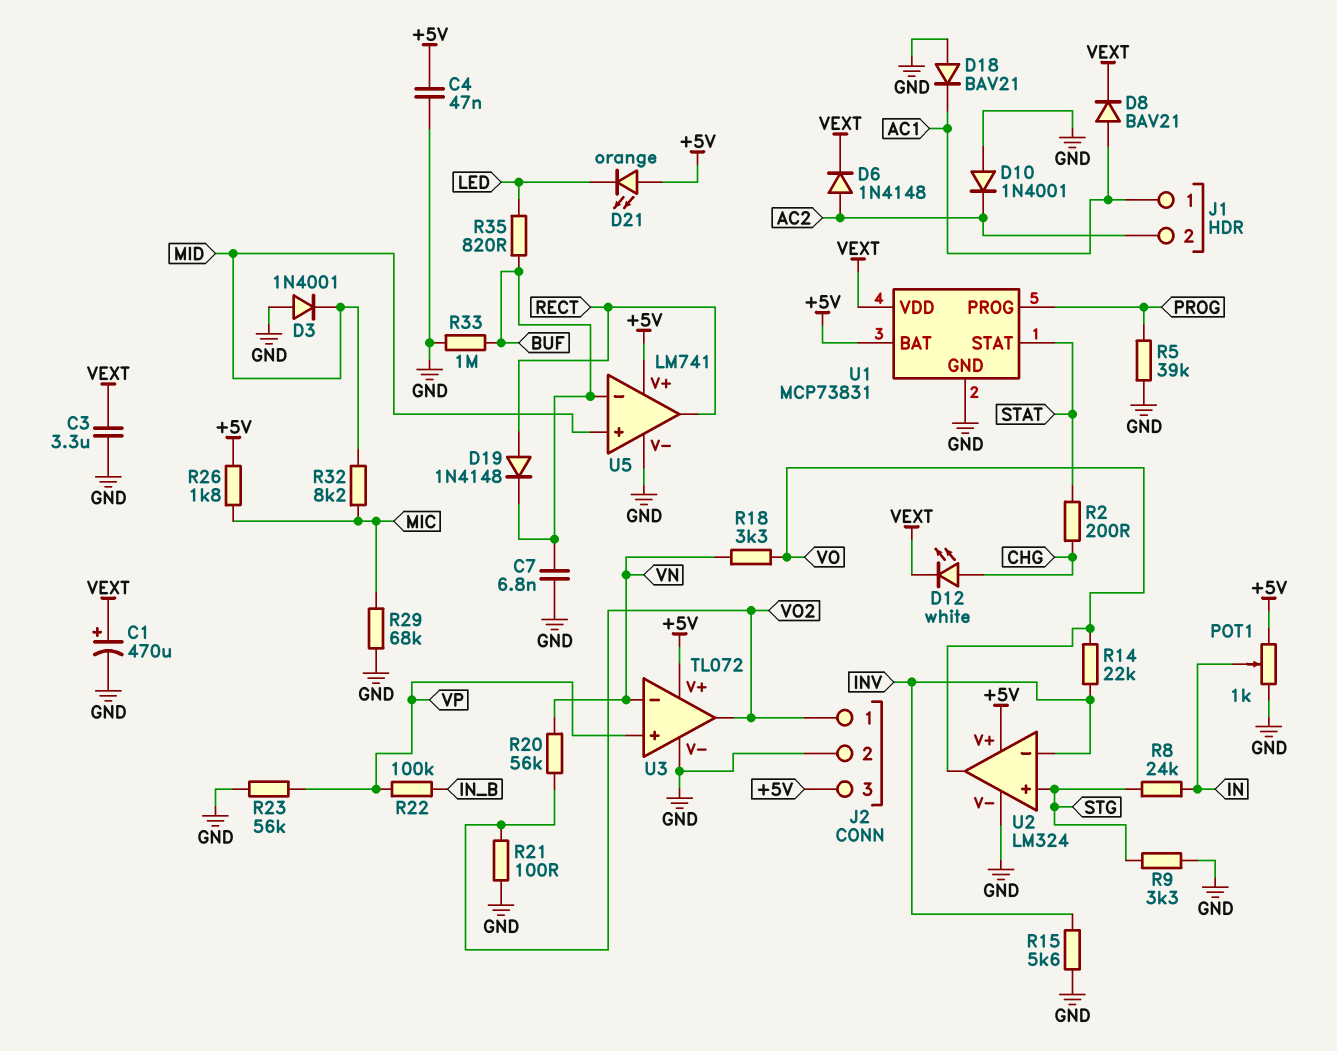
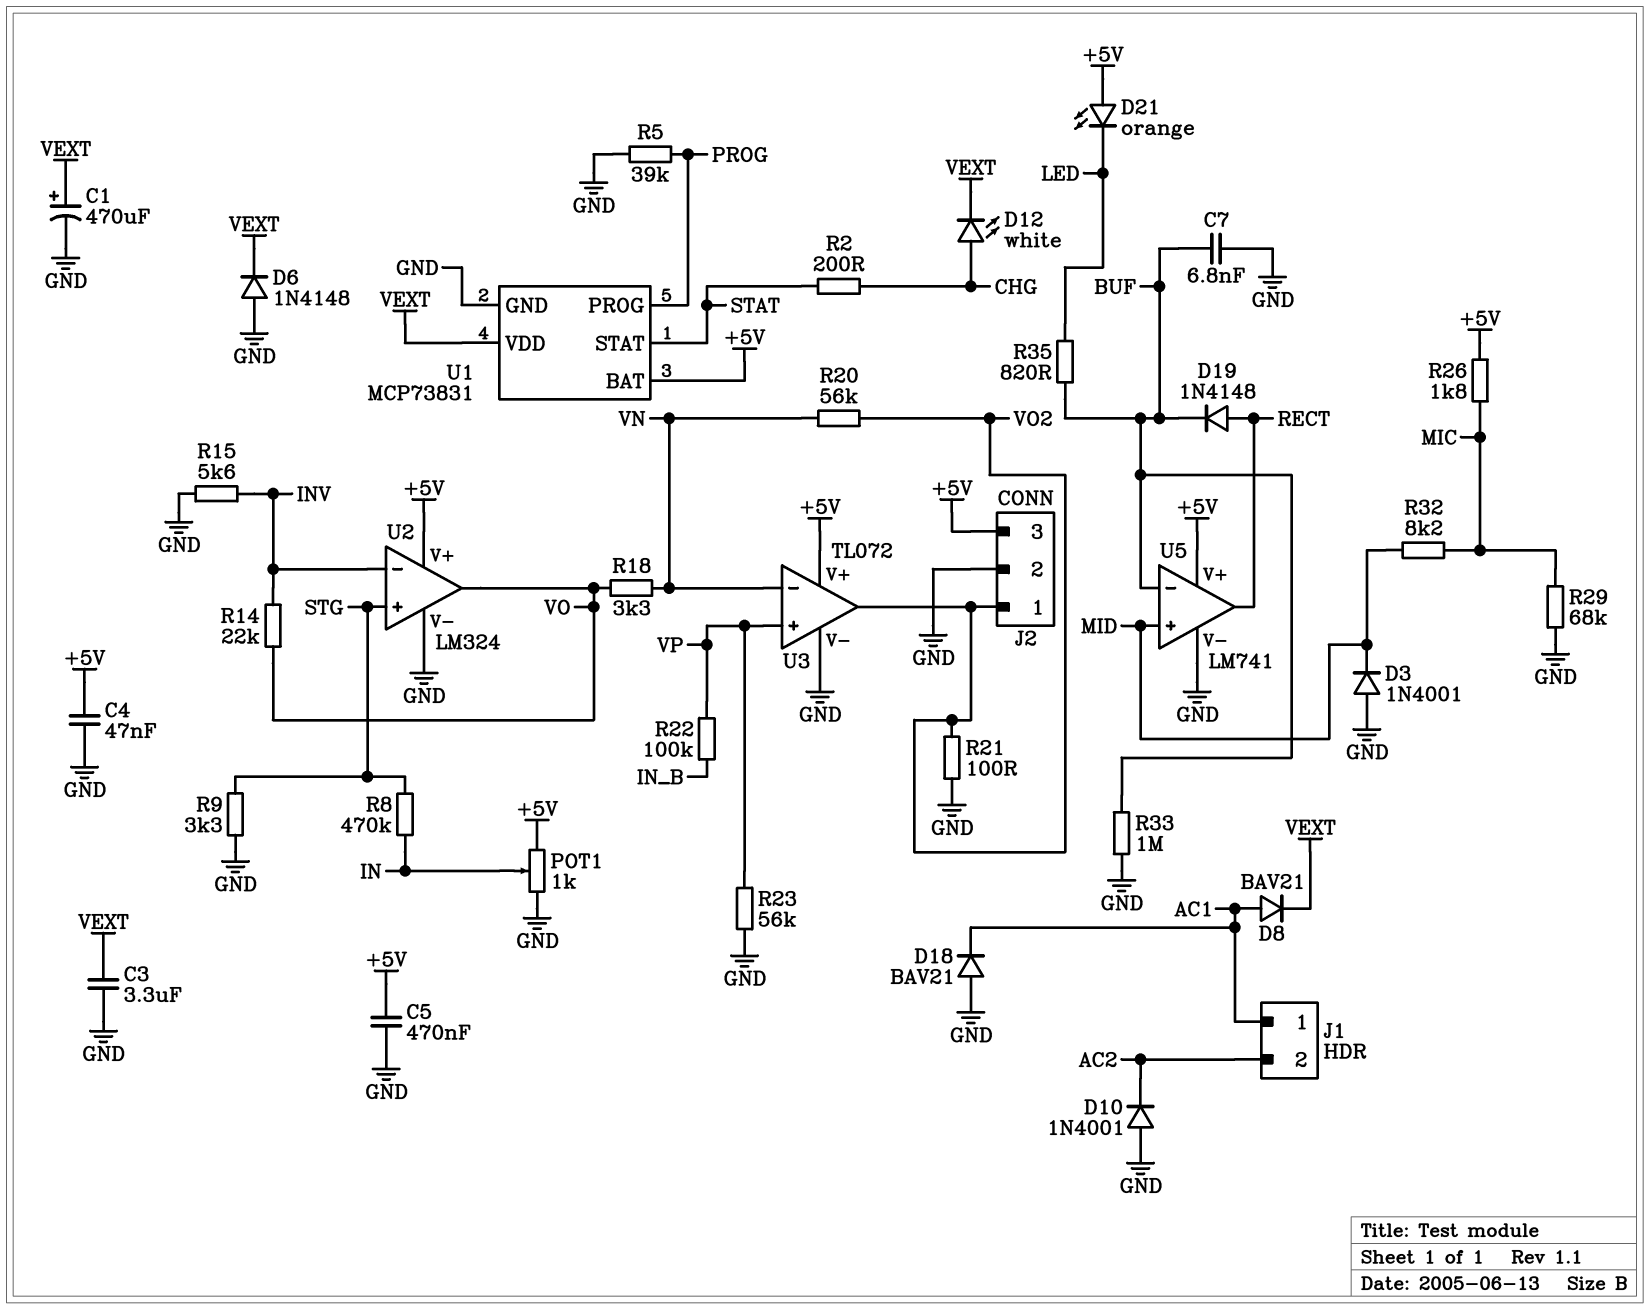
C5: none -> 470nF (+5V, GND)
D6: diode 1N4148 (A AC2, K VEXT) -> diode 1N4148 (A GND, K VEXT)
R8: 24k (IN, STG) -> 470k (IN, STG)

